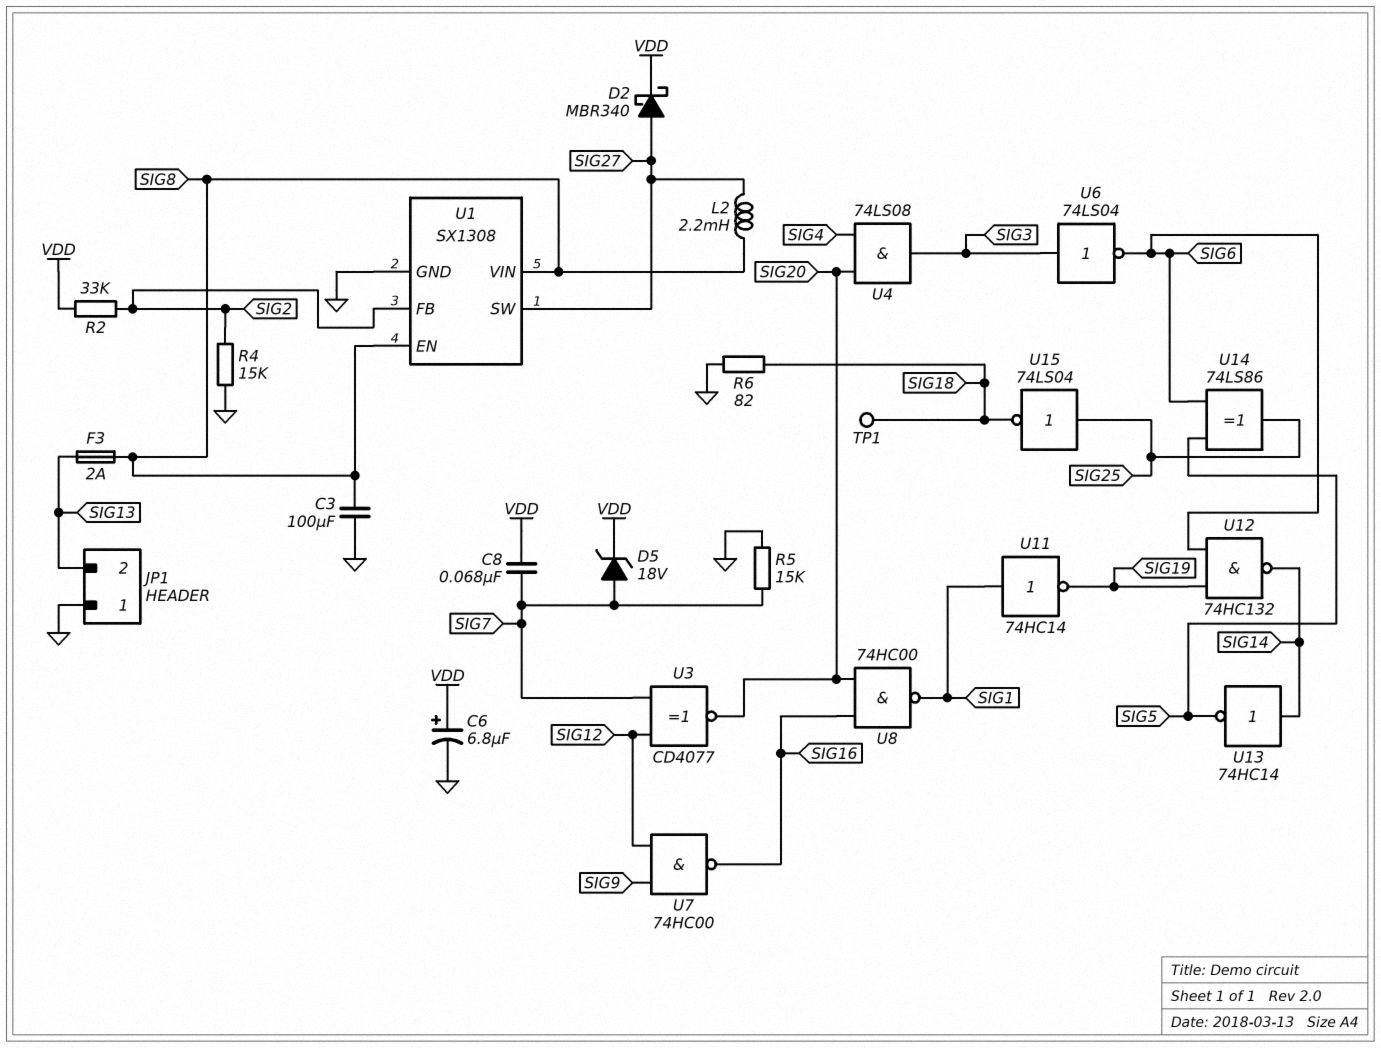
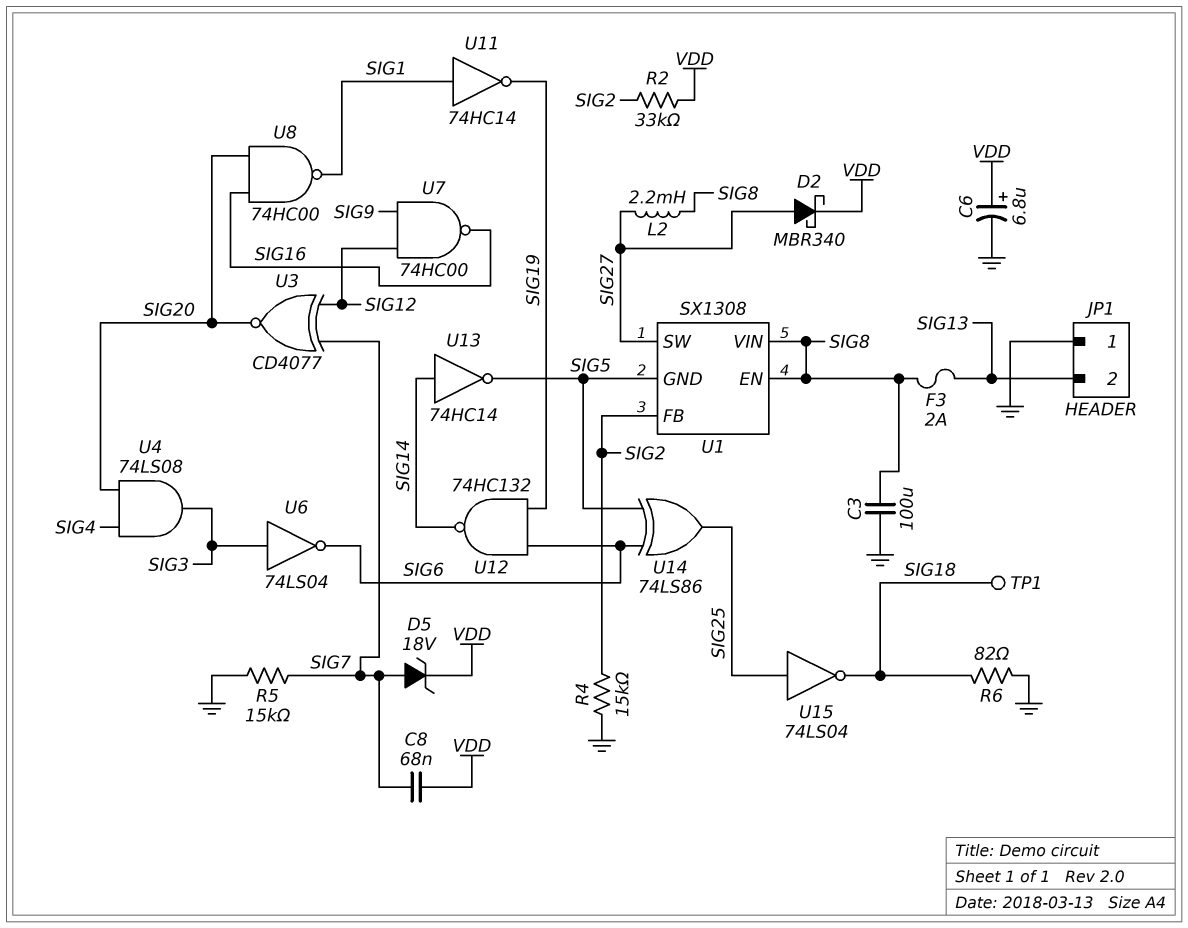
U1 pin GND: GND -> SIG5

